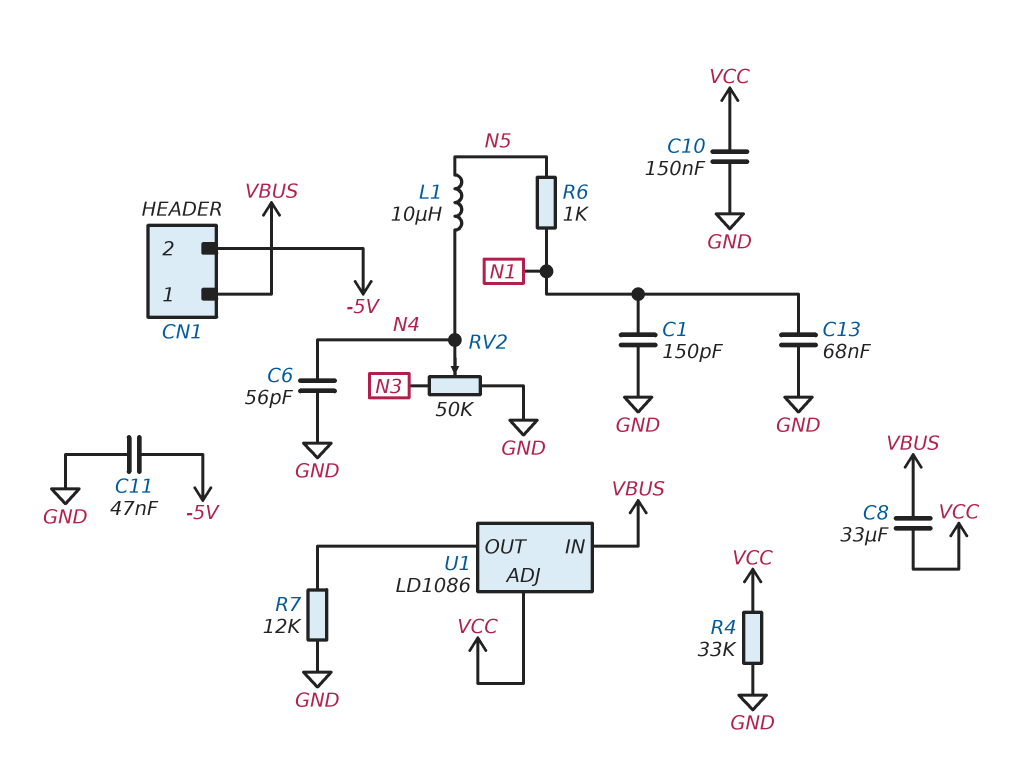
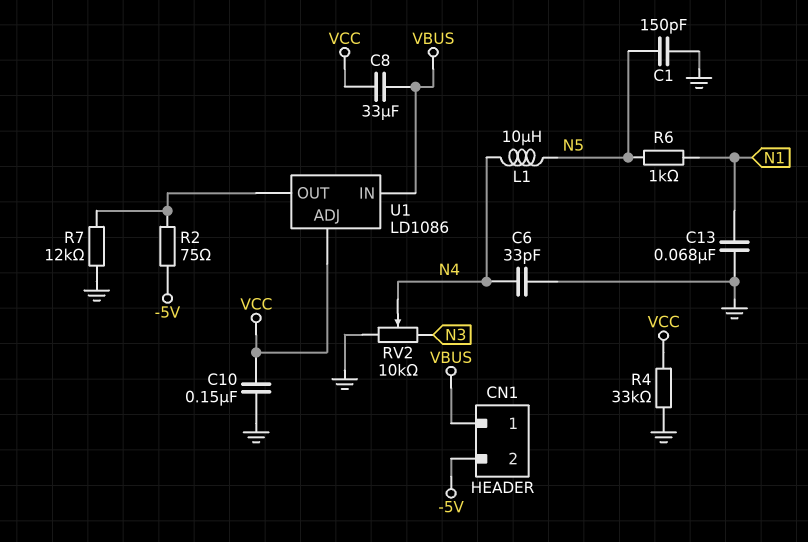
C1: 150pF (GND, N1) -> 150pF (GND, N5)
C6: 56pF (GND, N4) -> 33pF (GND, N4)
C11: 47nF (-5V, GND) -> none
R2: none -> 75 (-5V, U1/OUT)
RV2: 50k (GND, N3, wiper N4) -> 10k (GND, N3, wiper N4)

